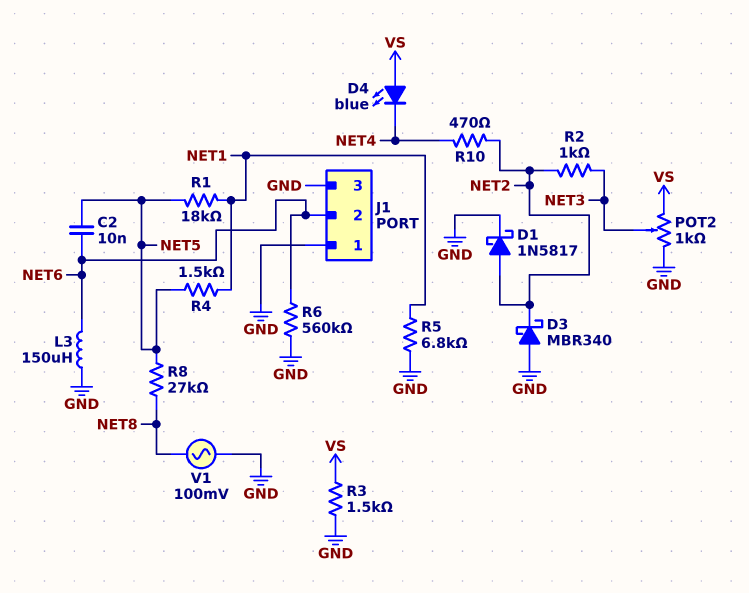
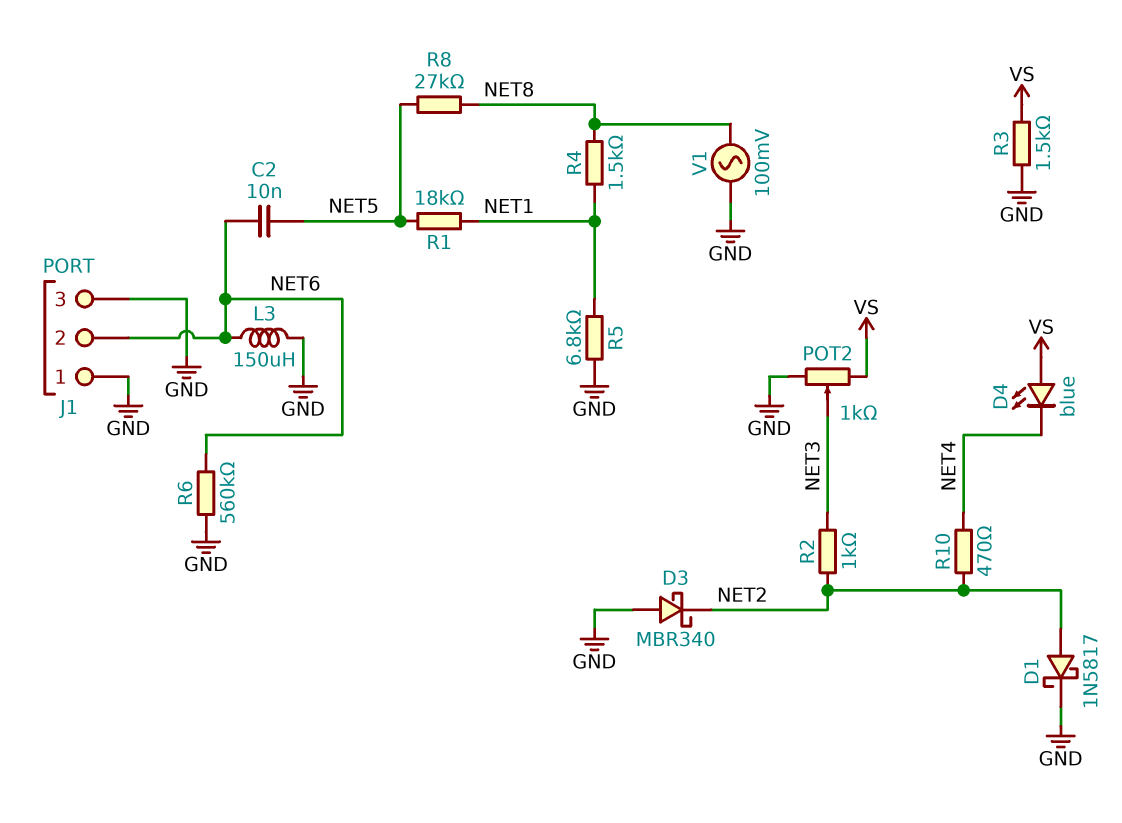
R4: 1.5k (NET1, NET5) -> 1.5k (NET1, NET8)

